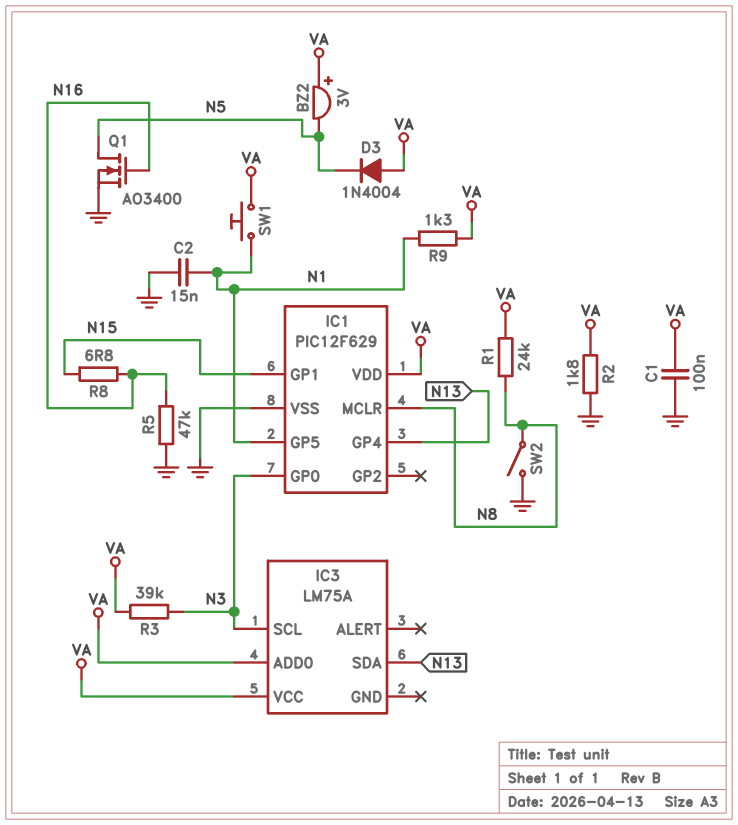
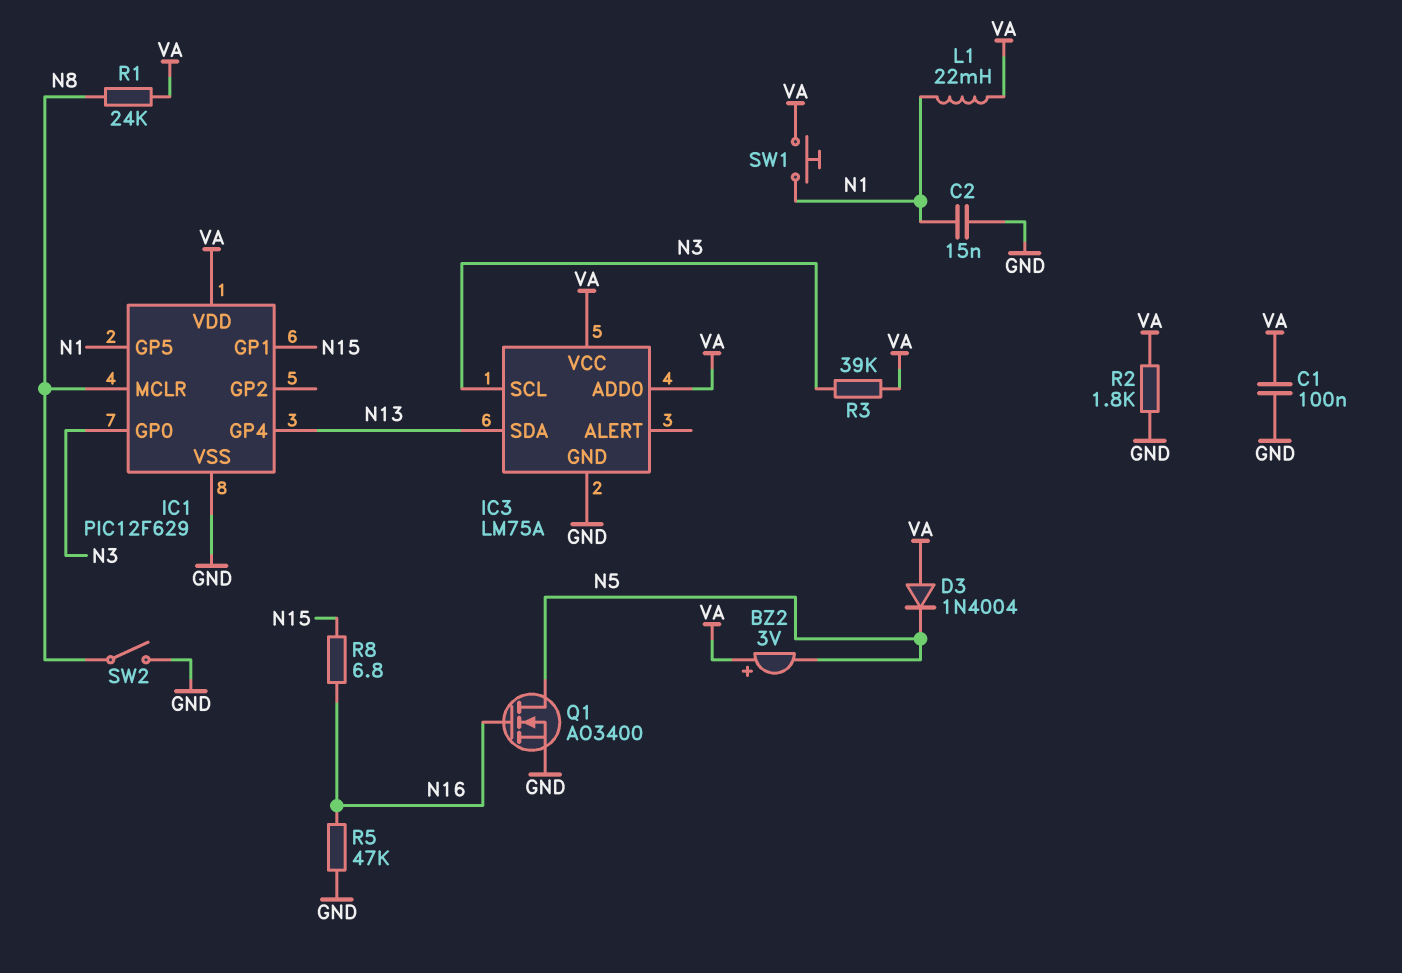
IC3 pin GND: none -> GND
L1: none -> 22mH (N1, VA)
R9: 1.3k (N1, VA) -> none

